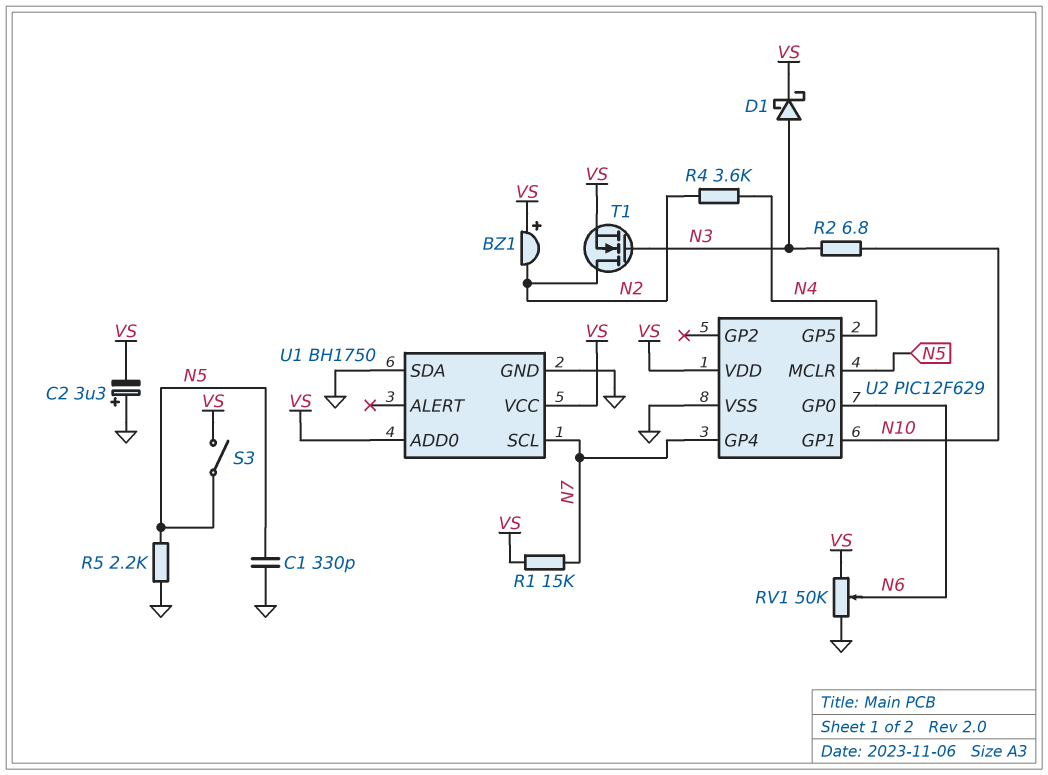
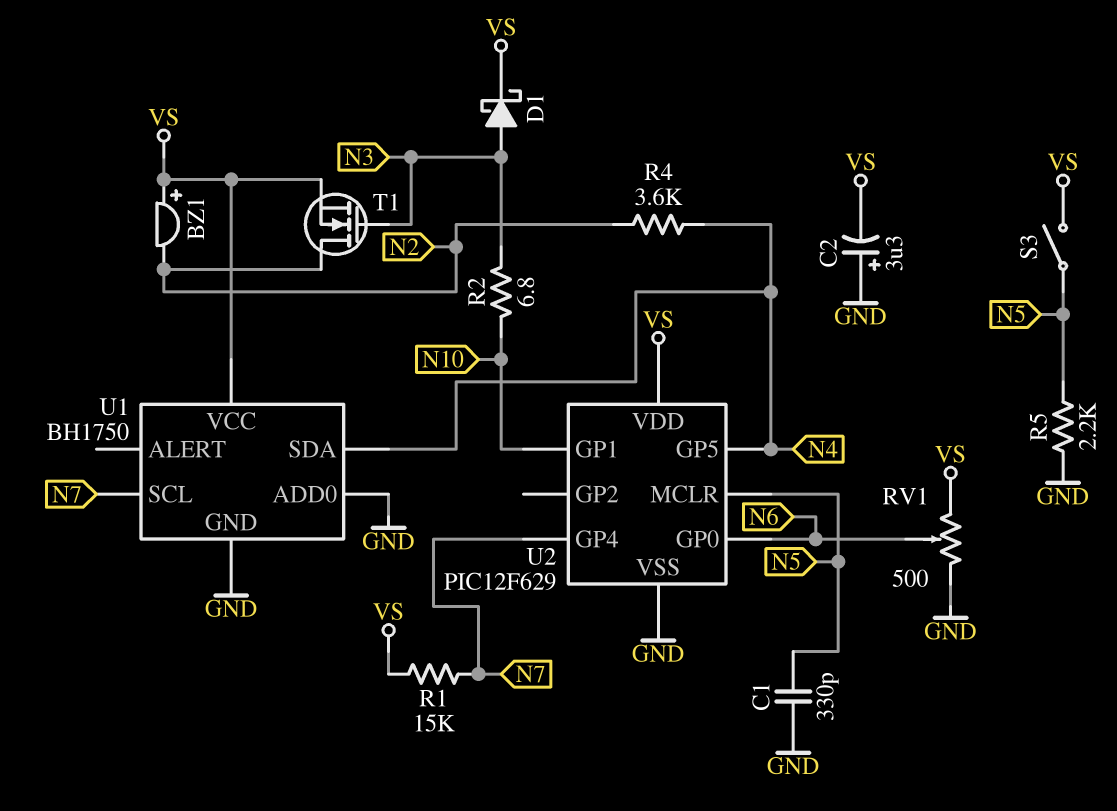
RV1: 50k (GND, VS, wiper N6) -> 500 (GND, VS, wiper N6)
U1 pin ADD0: VS -> GND
U1 pin SDA: GND -> N4

